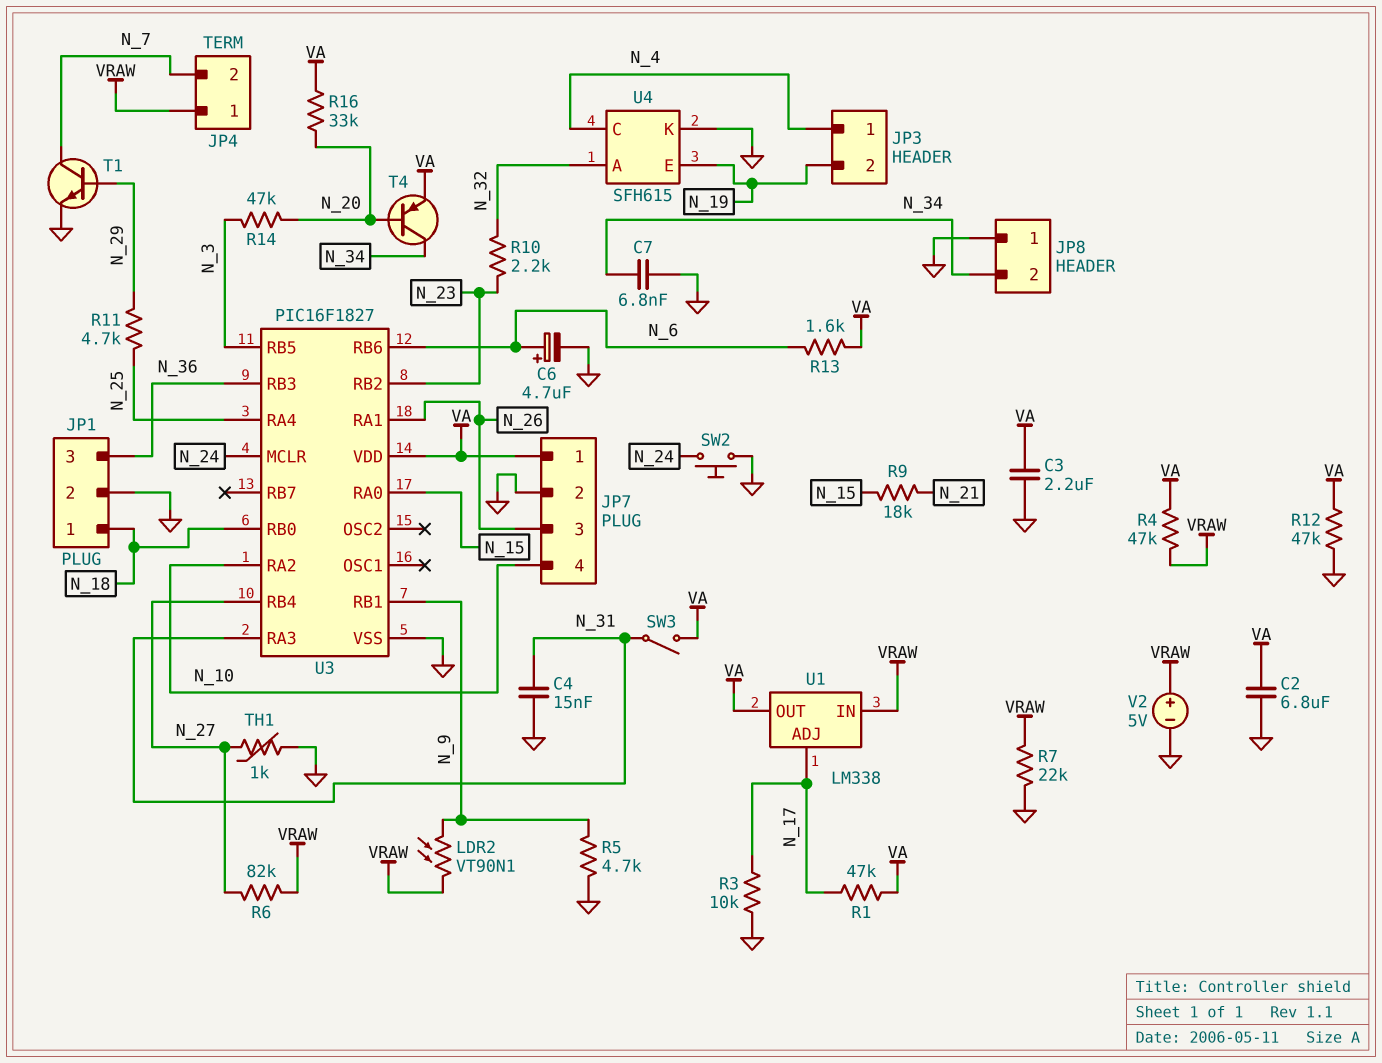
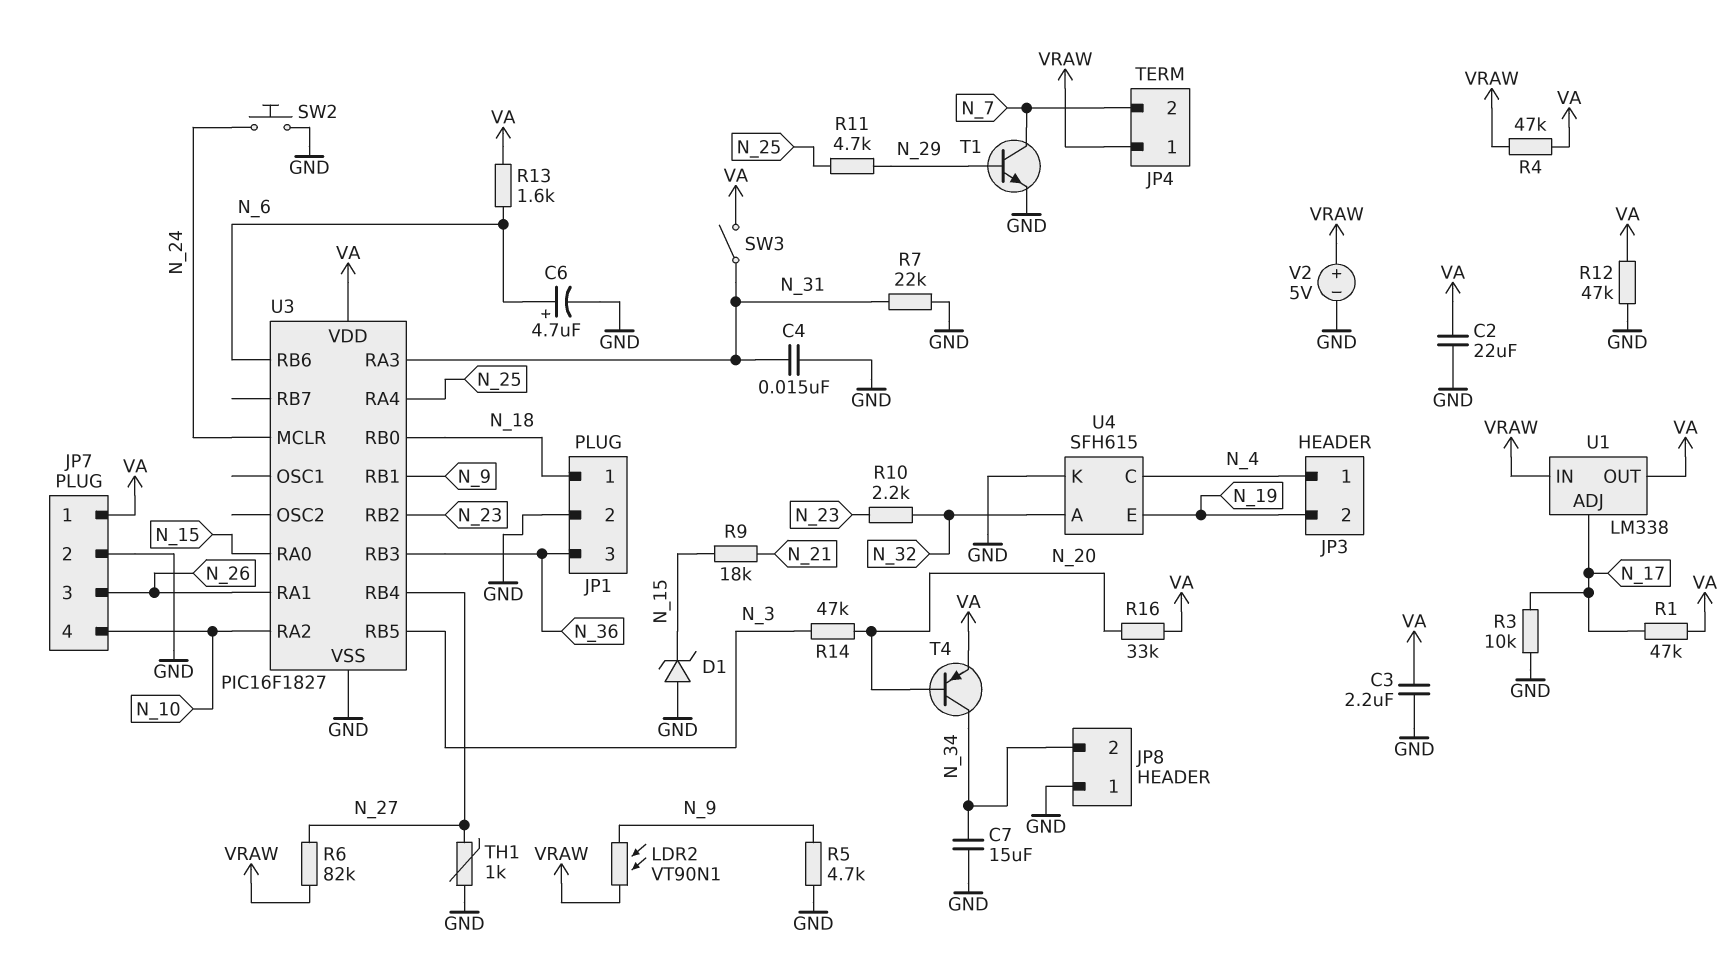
C2: 6.8uF (GND, VA) -> 22uF (GND, VA)
C7: 6.8nF (GND, N_34) -> 15uF (GND, N_34)
D1: none -> zener (A GND, K N_15)
R7: 22k (GND, VRAW) -> 22k (GND, N_31)

